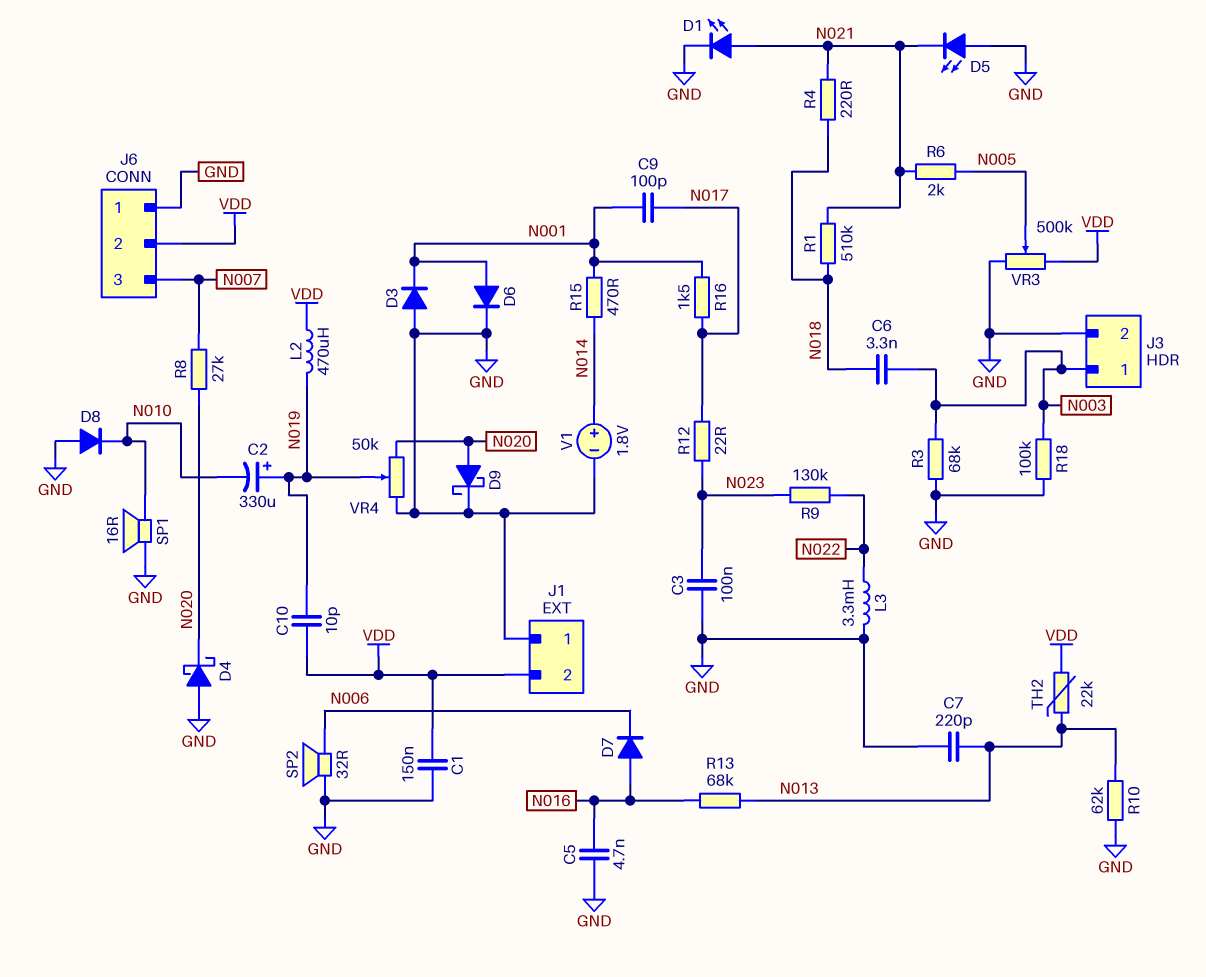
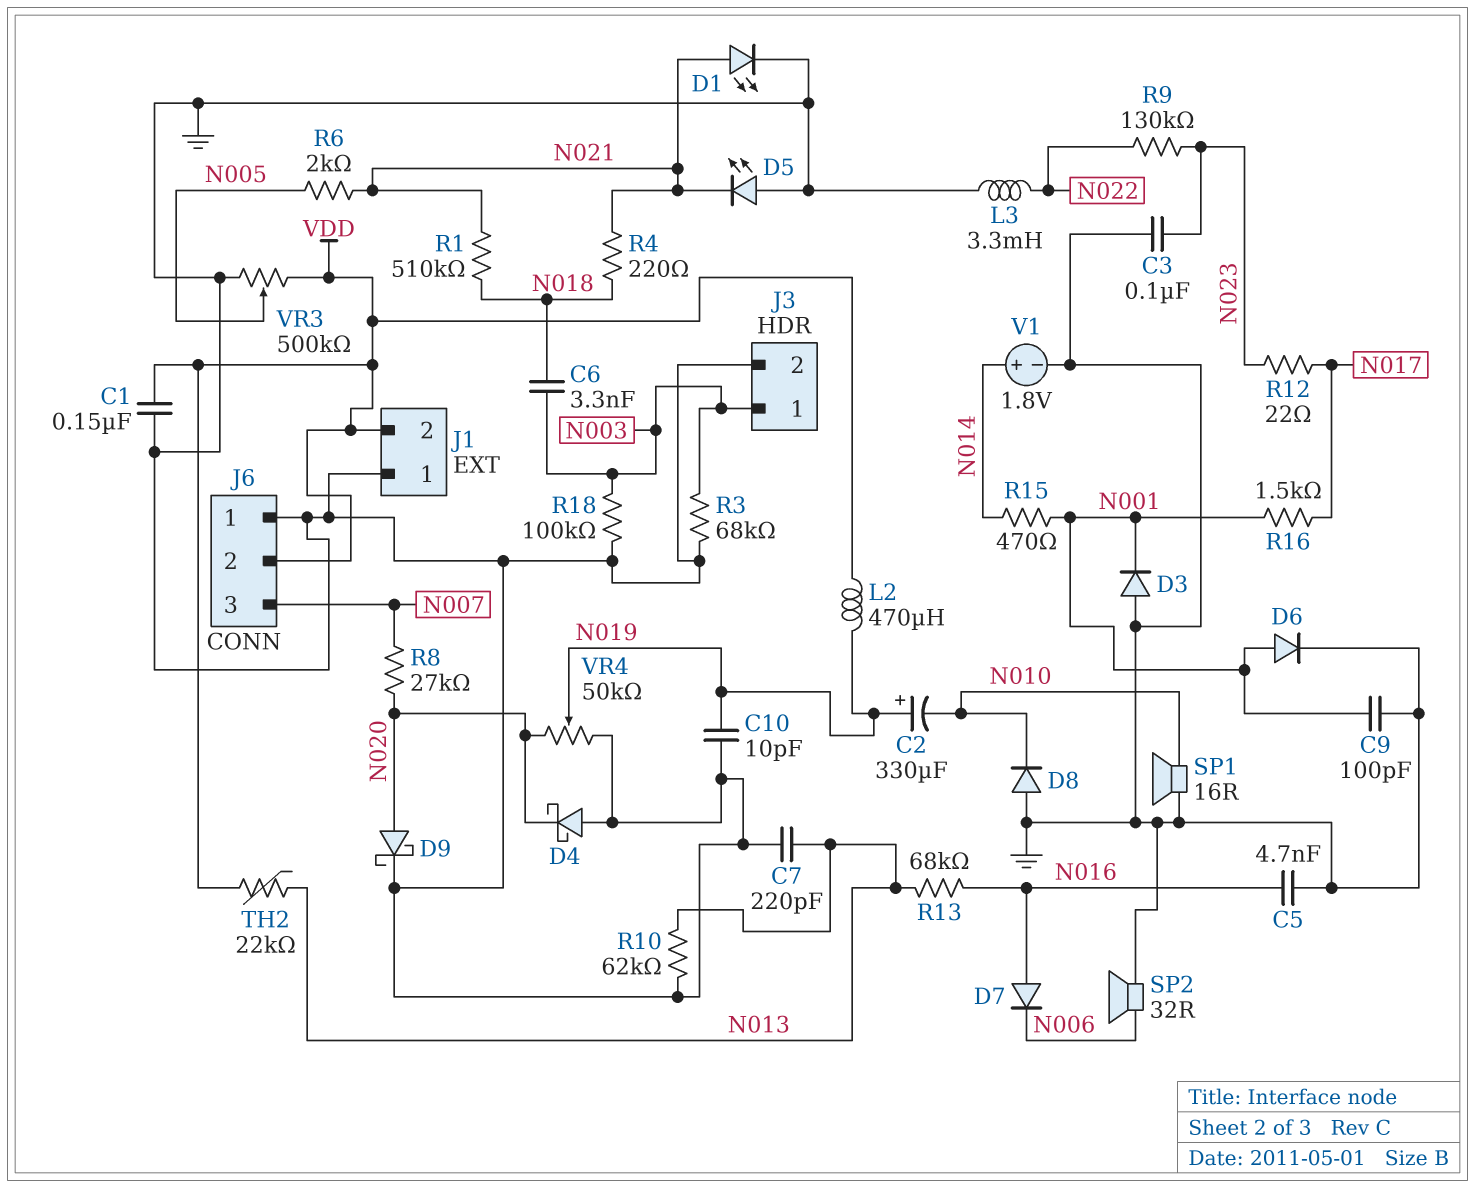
C9: 100pF (N001, N017) -> 100pF (GND, N001)
C10: 10pF (N019, VDD) -> 10pF (GND, N019)

